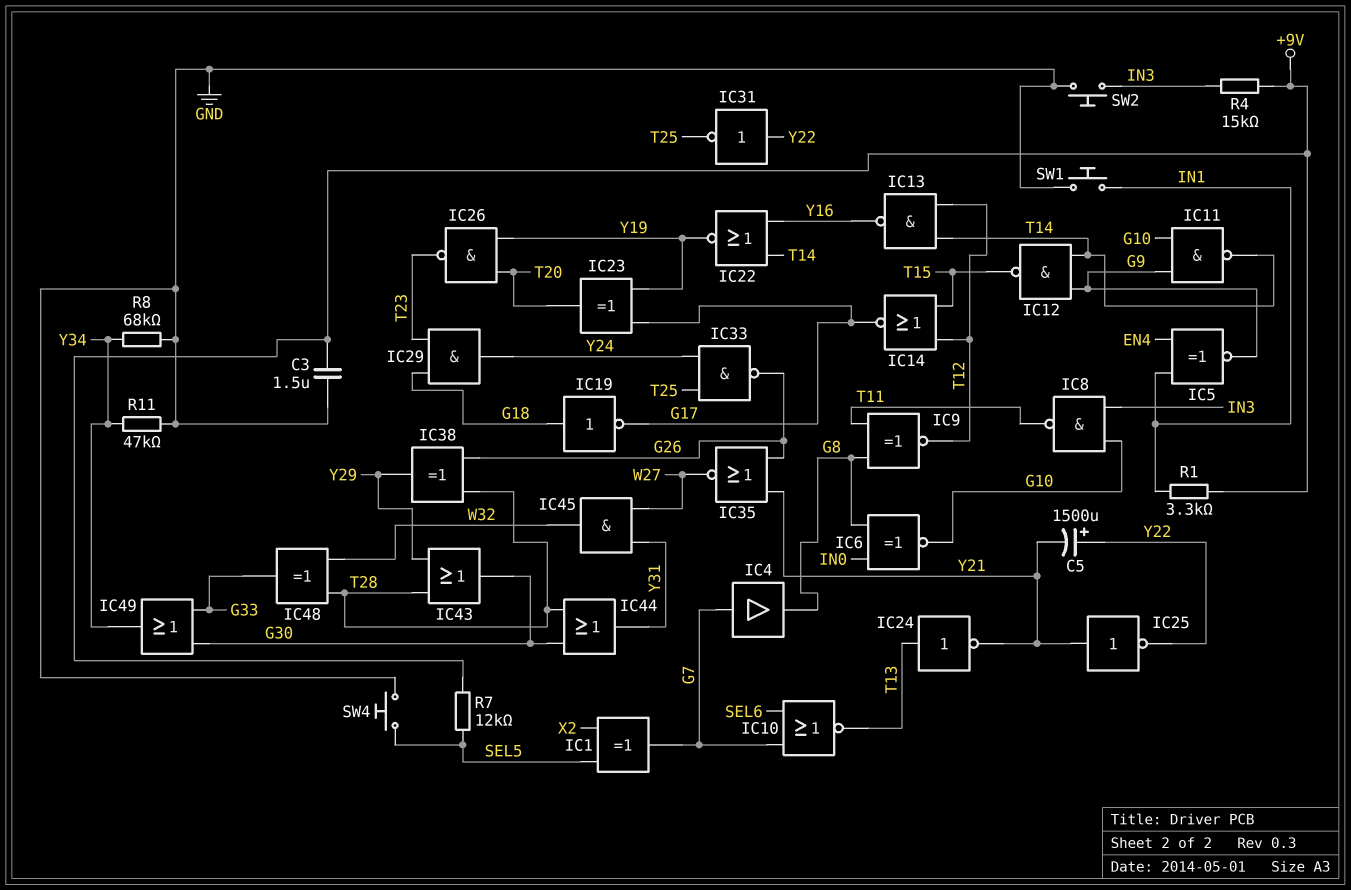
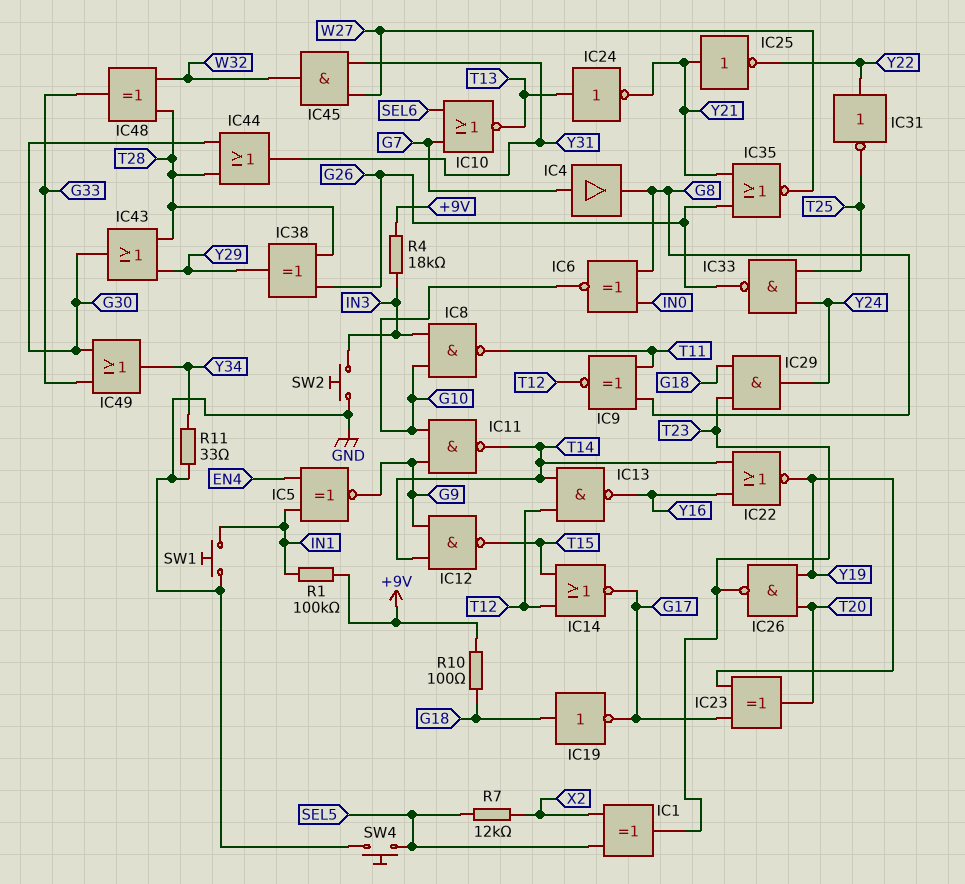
C3: 1.5uF (+9V, GND) -> none
C5: 1500uF (plus Y22, minus Y21) -> none
IC1: XOR (in SEL5, in X2, out G7) -> XOR (in SEL5, in X2, out T23)
R1: 3.3k (+9V, IN1) -> 100k (+9V, IN1)
R4: 15k (+9V, IN3) -> 18k (+9V, IN3)
R7: 12k (+9V, SEL5) -> 12k (SEL5, X2)
R8: 68k (GND, Y34) -> none
R10: none -> 100 (+9V, G18)
R11: 47k (GND, Y34) -> 33 (GND, Y34)

